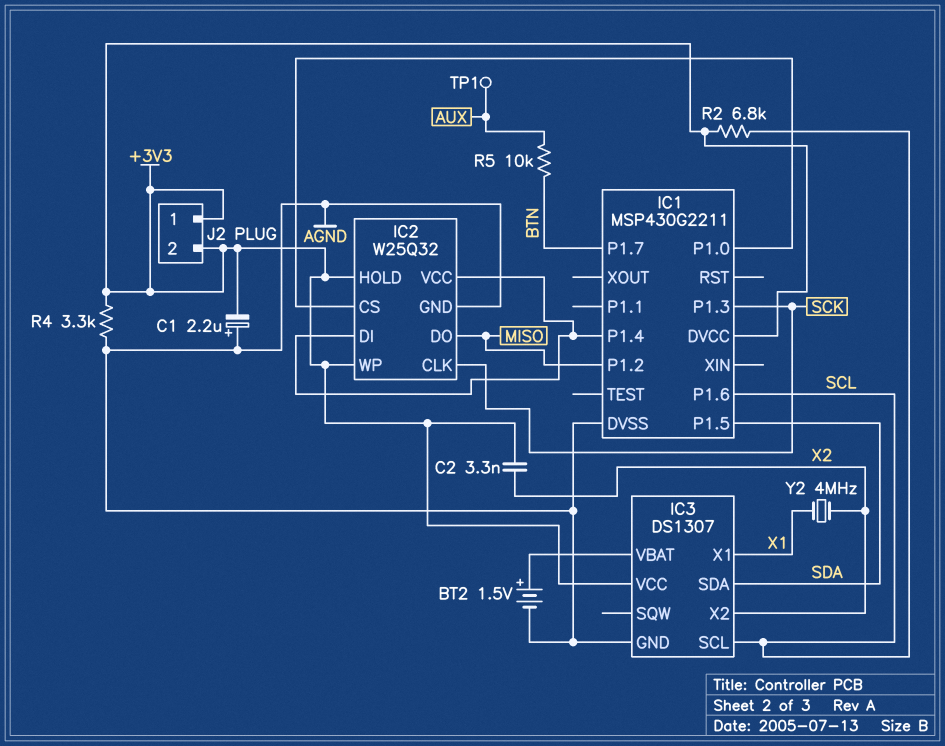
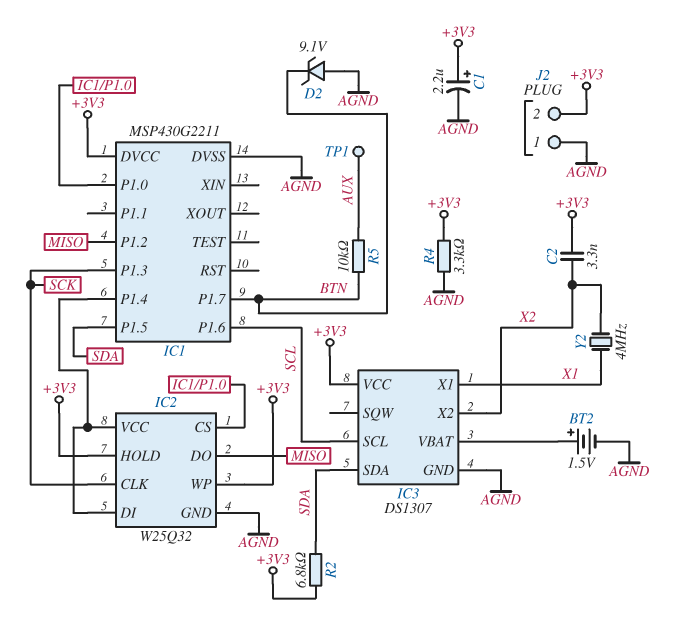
C1: 2.2uF (plus AGND, minus +3V3) -> 2.2uF (plus +3V3, minus AGND)
D2: none -> zener 9.1V (A AGND, K BTN)
J2 pin 1: +3V3 -> AGND
R2: 6.8k (+3V3, SCL) -> 6.8k (+3V3, SDA)

